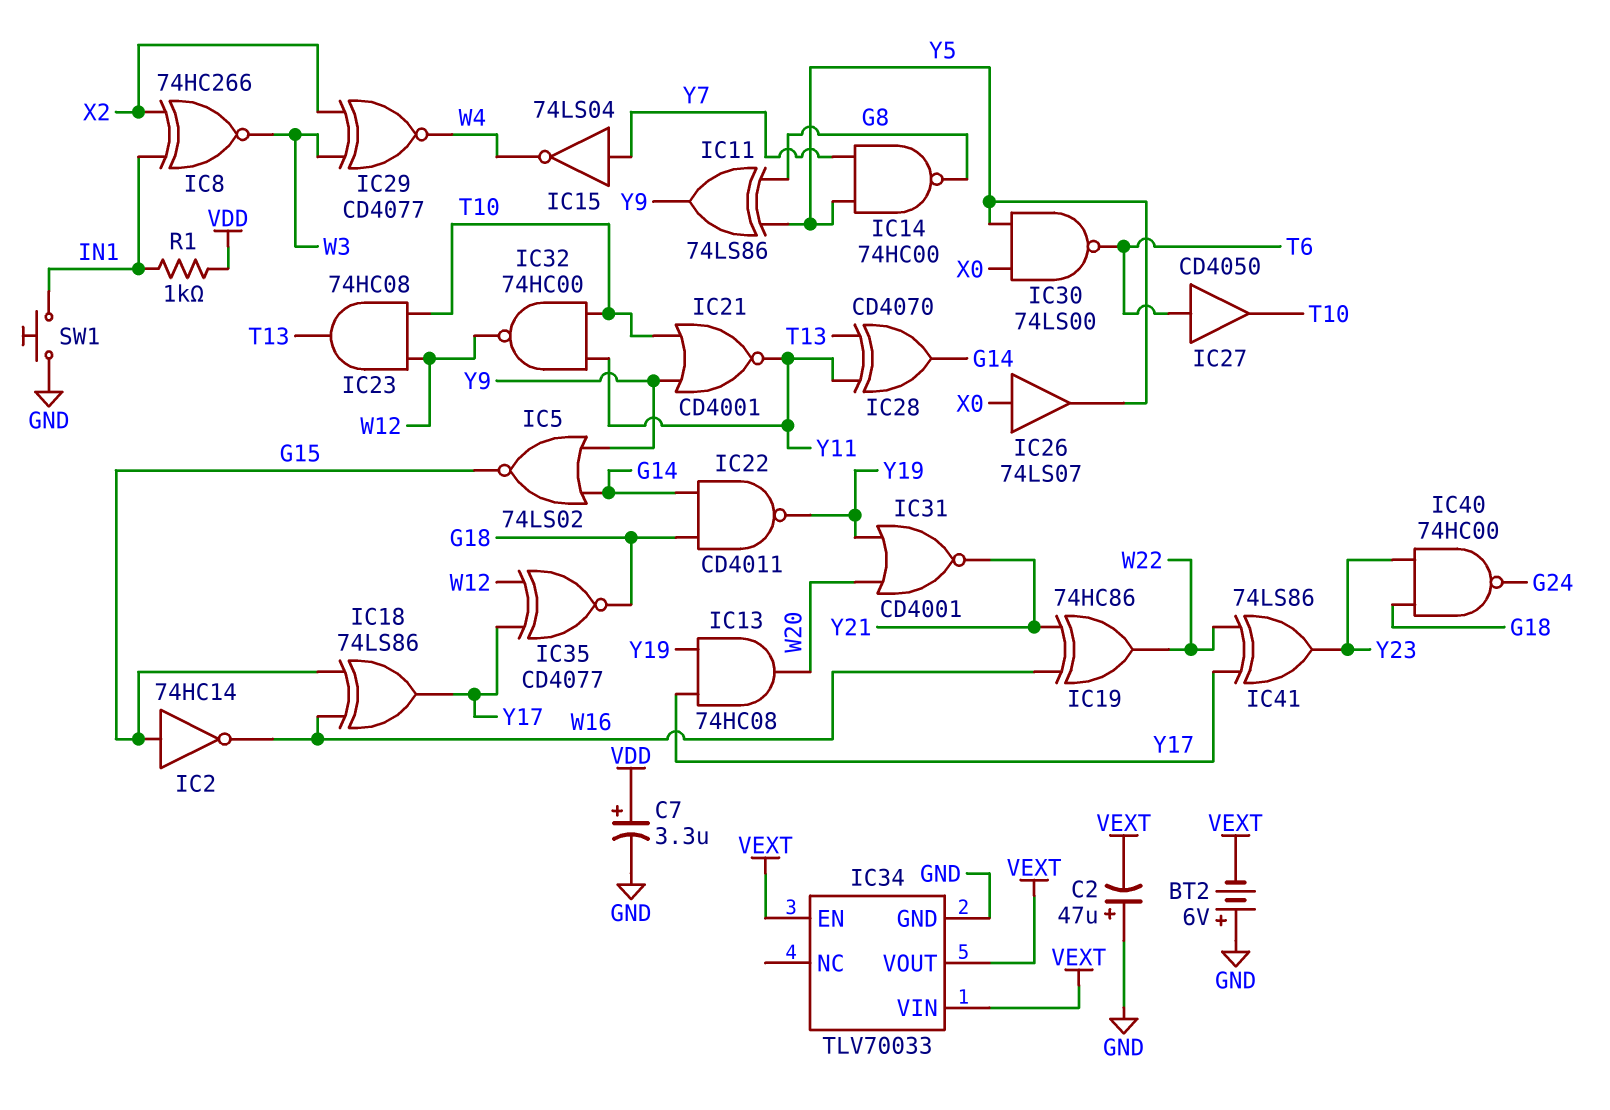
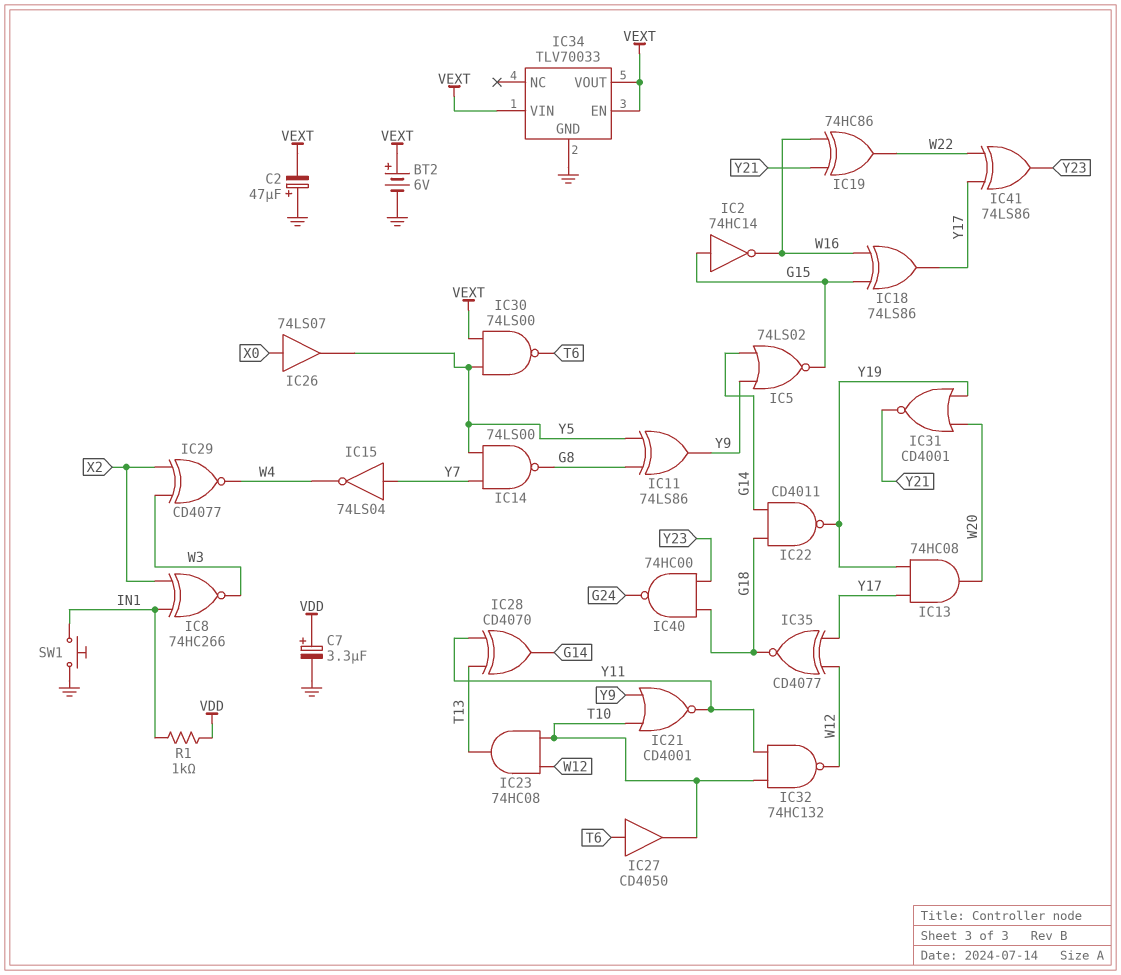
BT2: 6V (plus GND, minus VEXT) -> 6V (plus VEXT, minus GND)
IC14: NAND 74HC00 (in Y5, in Y7, out G8) -> NAND 74LS00 (in Y5, in Y7, out G8)
IC30: NAND 74LS00 (in X0, in Y5, out T6) -> NAND 74LS00 (in VEXT, in Y5, out T6)
IC32: NAND 74HC00 (in T10, in Y11, out W12) -> NAND 74HC132 (in T10, in Y11, out W12)

